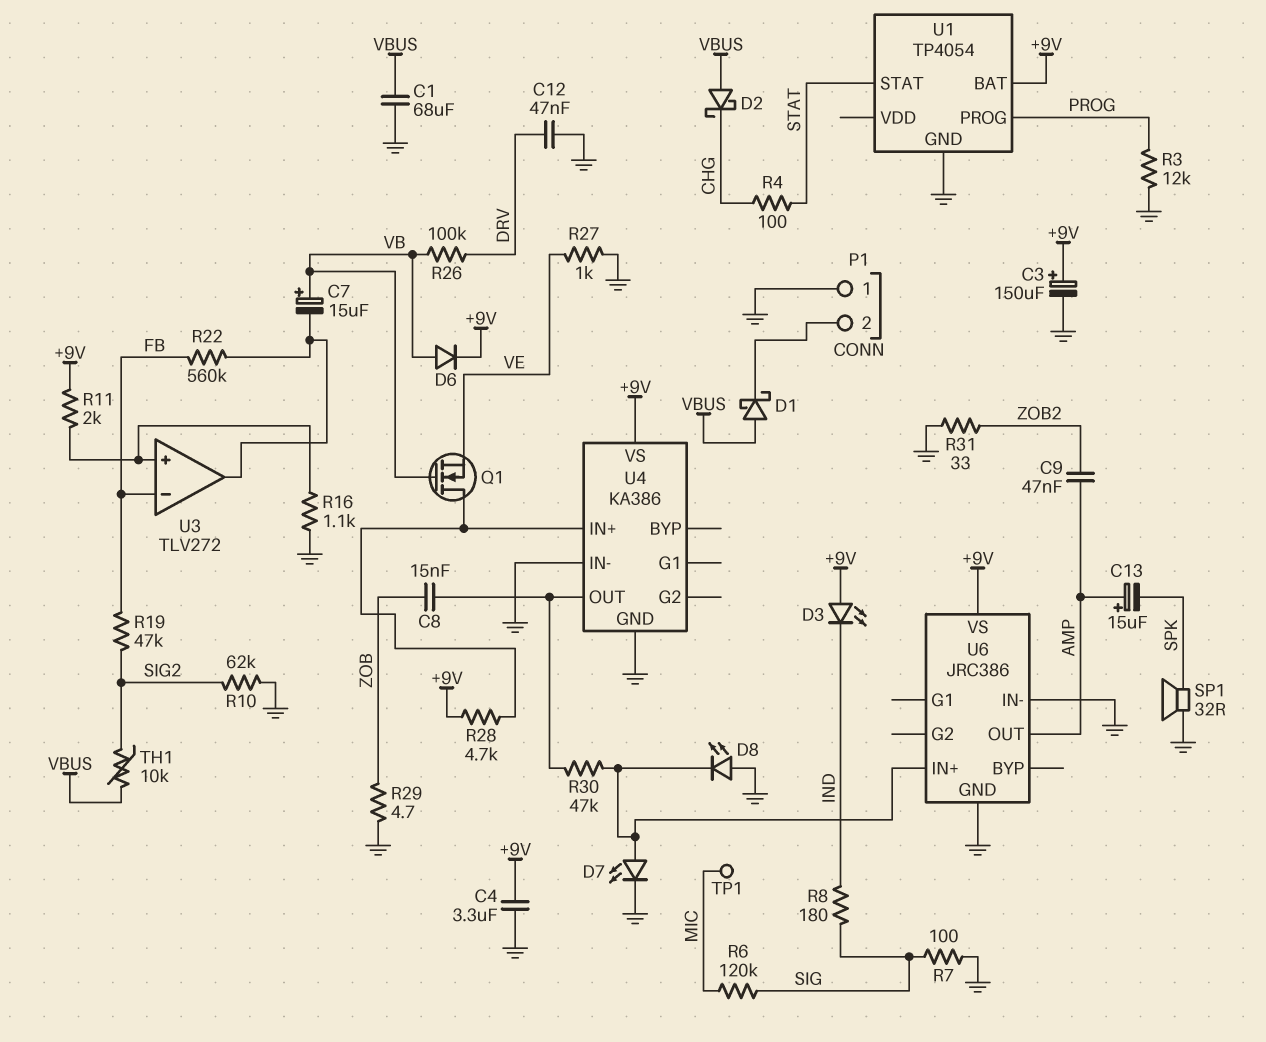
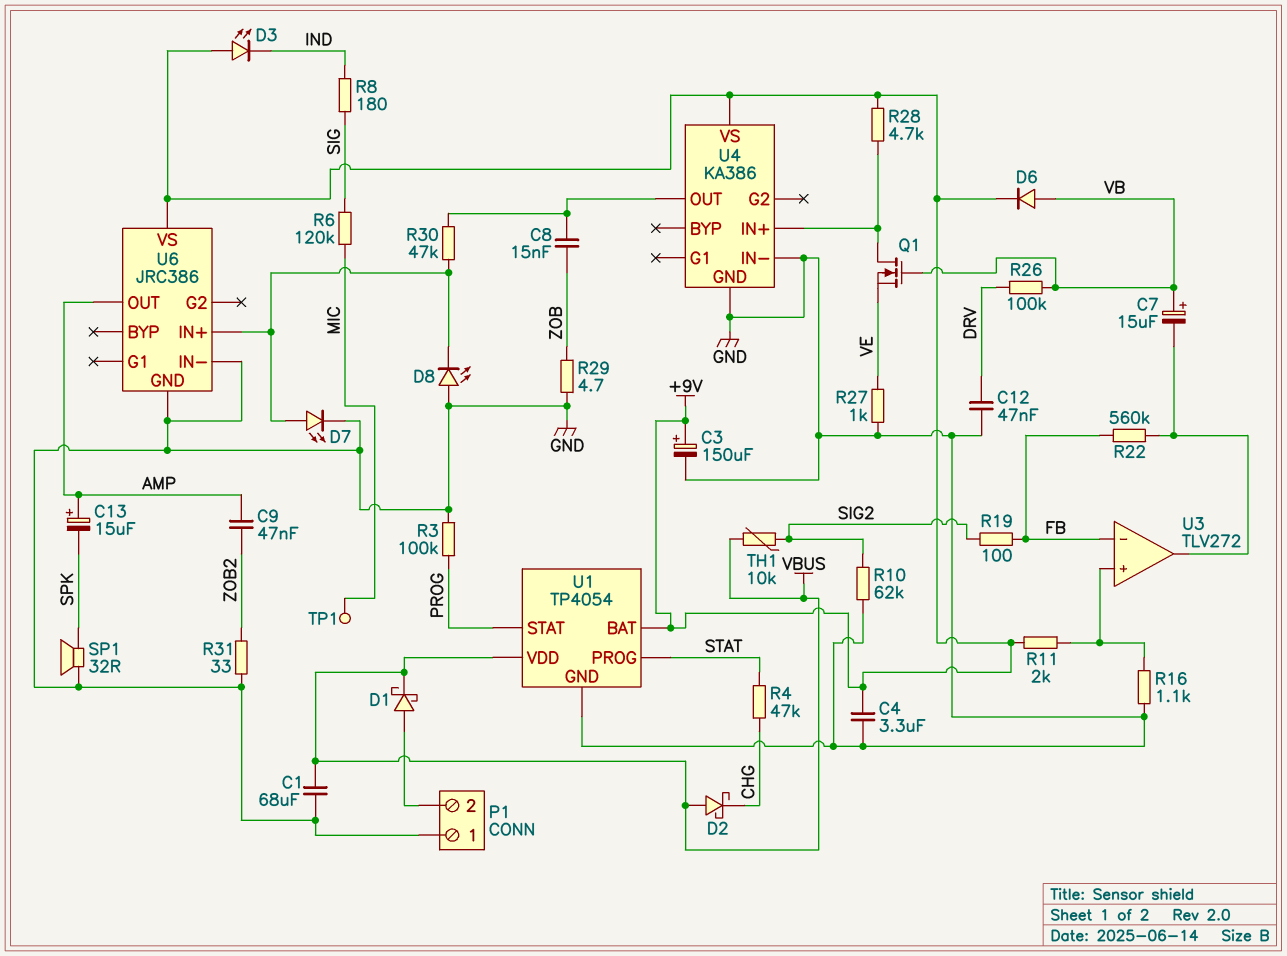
D1: schottky (A VBUS, K P1/2) -> schottky (A P1/2, K VBUS)
R3: 12k (GND, PROG) -> 100k (GND, PROG)
R4: 100 (CHG, STAT) -> 47k (CHG, STAT)
R7: 100 (GND, SIG) -> none
R19: 47k (FB, SIG2) -> 100 (FB, SIG2)
U1 pin PROG: PROG -> STAT
U1 pin STAT: STAT -> PROG
U1 pin VDD: none -> VBUS

